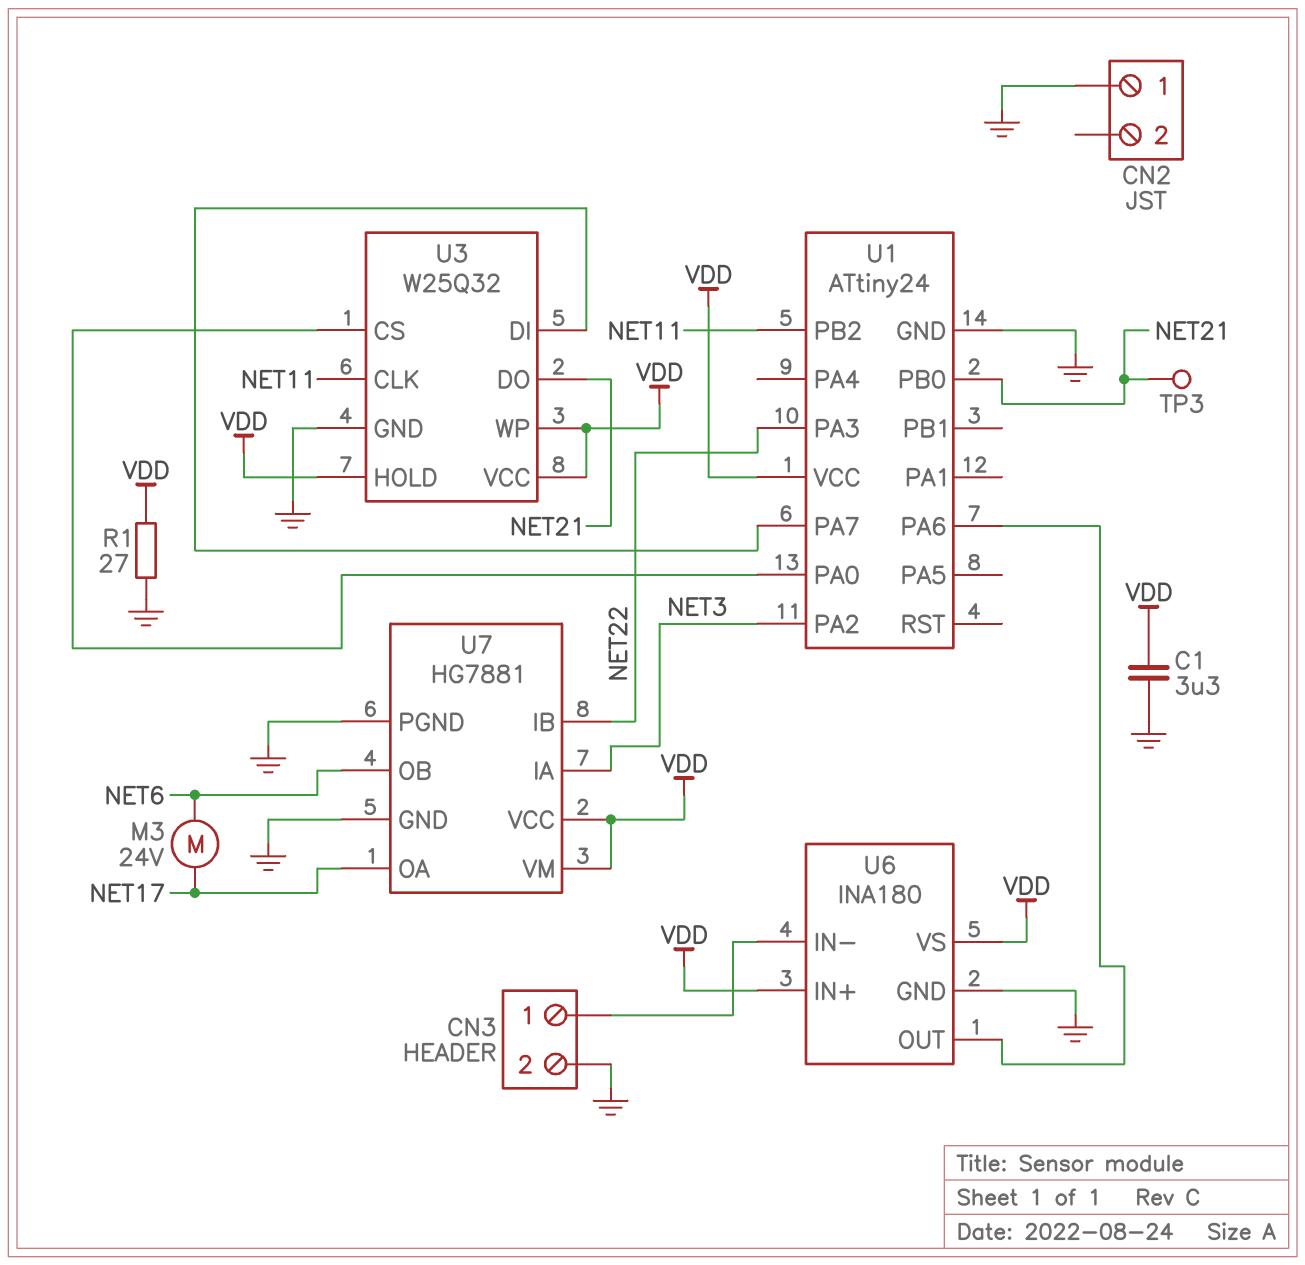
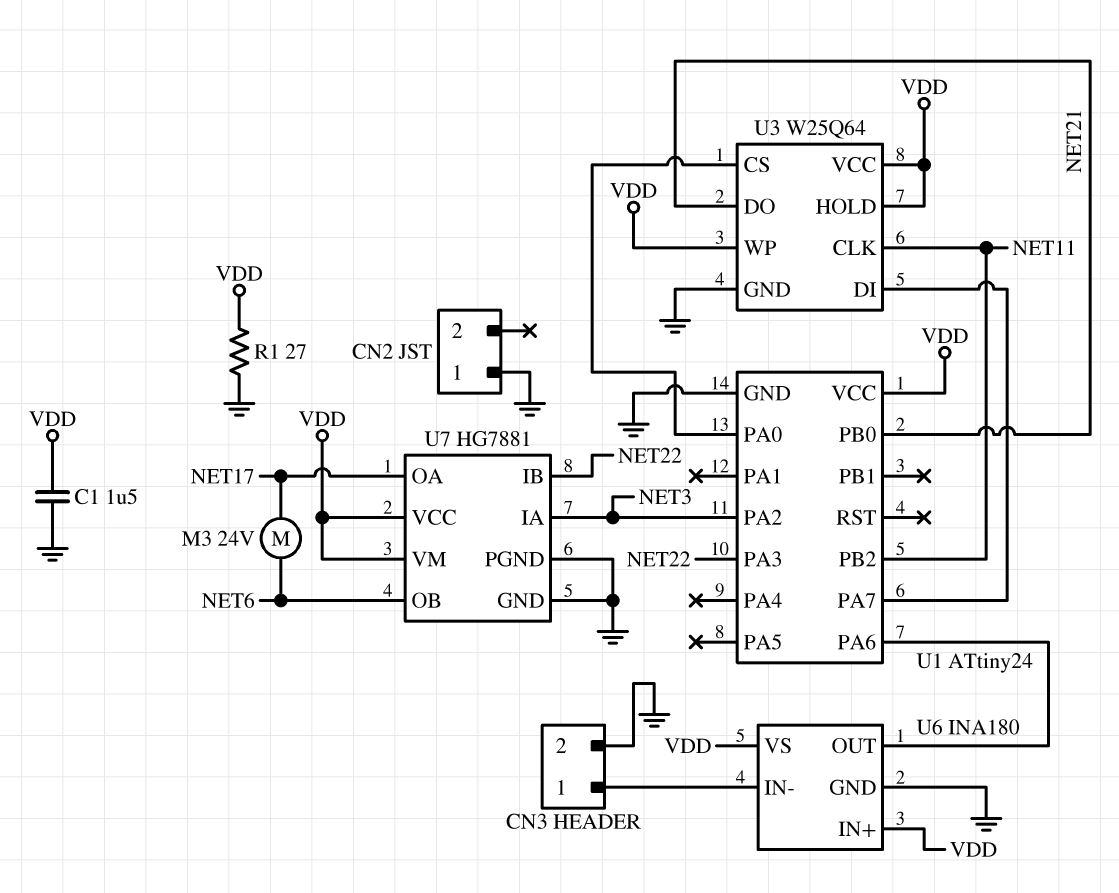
C1: 3.3uF (GND, VDD) -> 1.5uF (GND, VDD)
TP3: test point (NET21) -> none
U3: W25Q32 -> W25Q64

